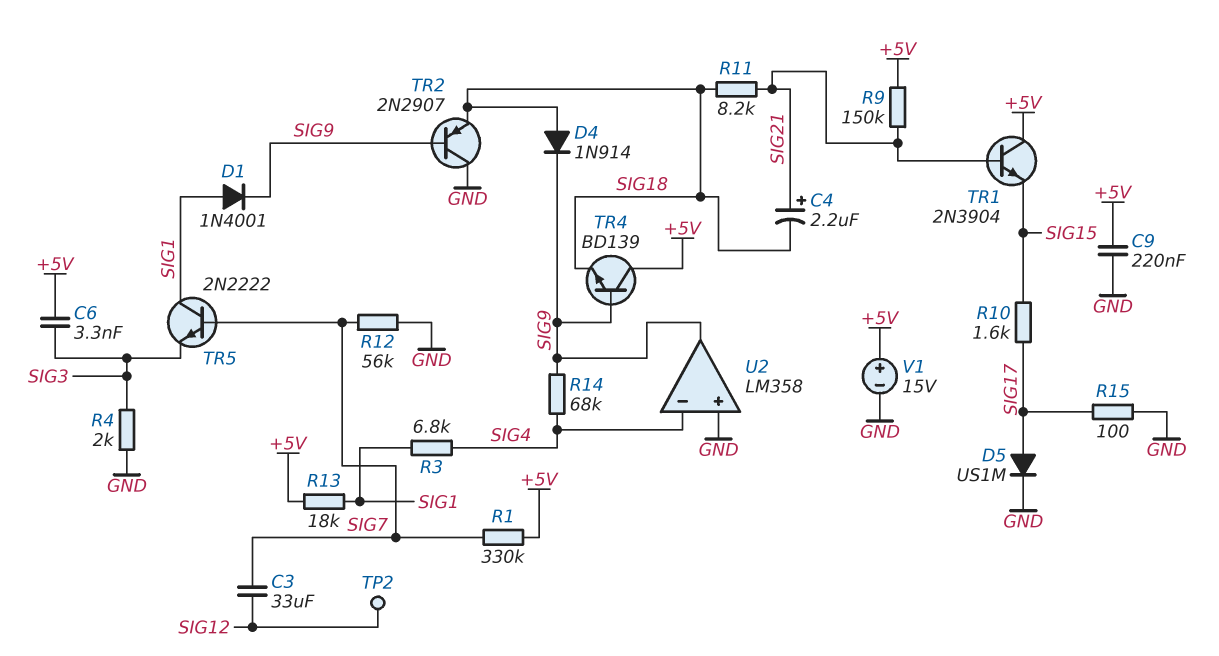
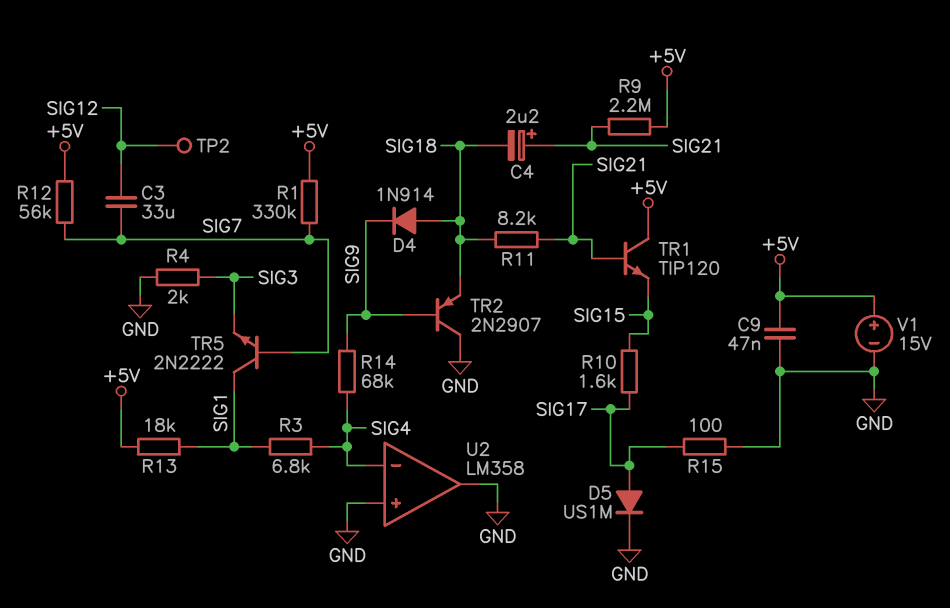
C6: 3.3nF (+5V, SIG3) -> none
C9: 220nF (+5V, GND) -> 47nF (+5V, GND)
D1: diode 1N4001 (A SIG1, K SIG9) -> none
R9: 150k (+5V, SIG21) -> 2.2M (+5V, SIG21)
R12: 56k (GND, SIG7) -> 56k (+5V, SIG7)
TR1: NPN 2N3904 (B SIG21, C +5V, E SIG15) -> NPN TIP120 (B SIG21, C +5V, E SIG15)
TR4: NPN BD139 (B SIG9, C +5V, E SIG18) -> none
U2 pin out: SIG9 -> GND

